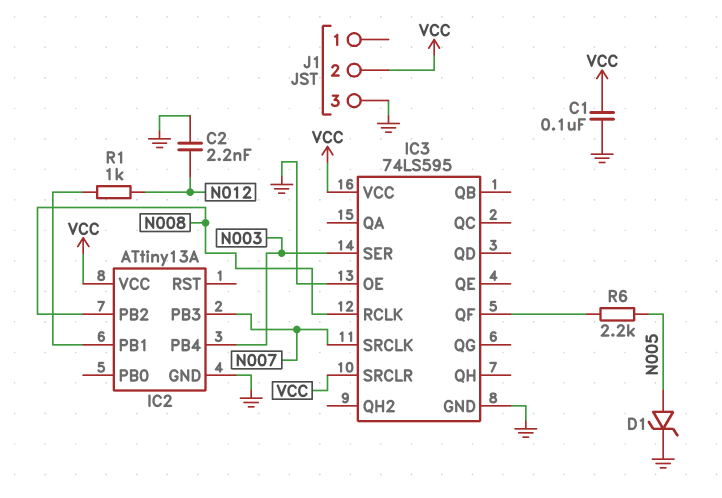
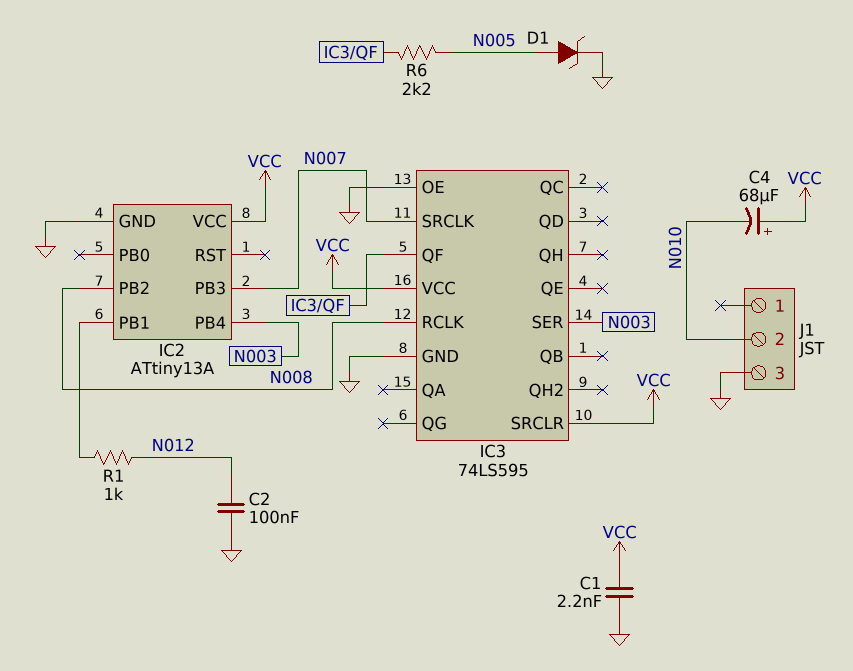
C1: 100nF (GND, VCC) -> 2.2nF (GND, VCC)
C2: 2.2nF (GND, N012) -> 100nF (GND, N012)
C4: none -> 68uF (plus VCC, minus N010)
J1 pin 2: VCC -> N010

